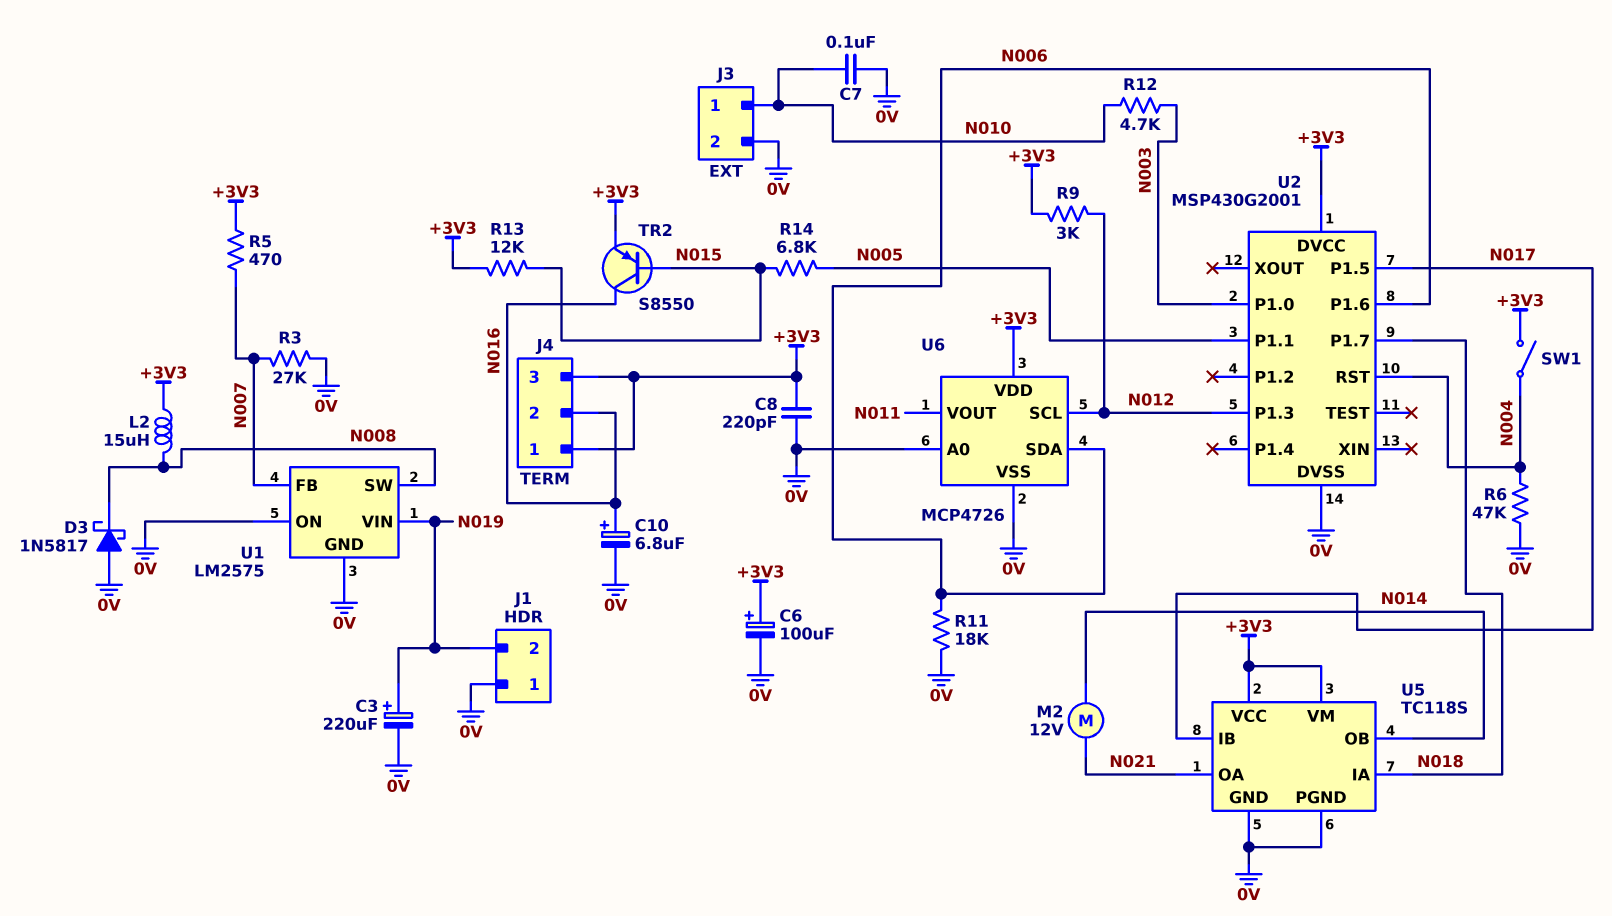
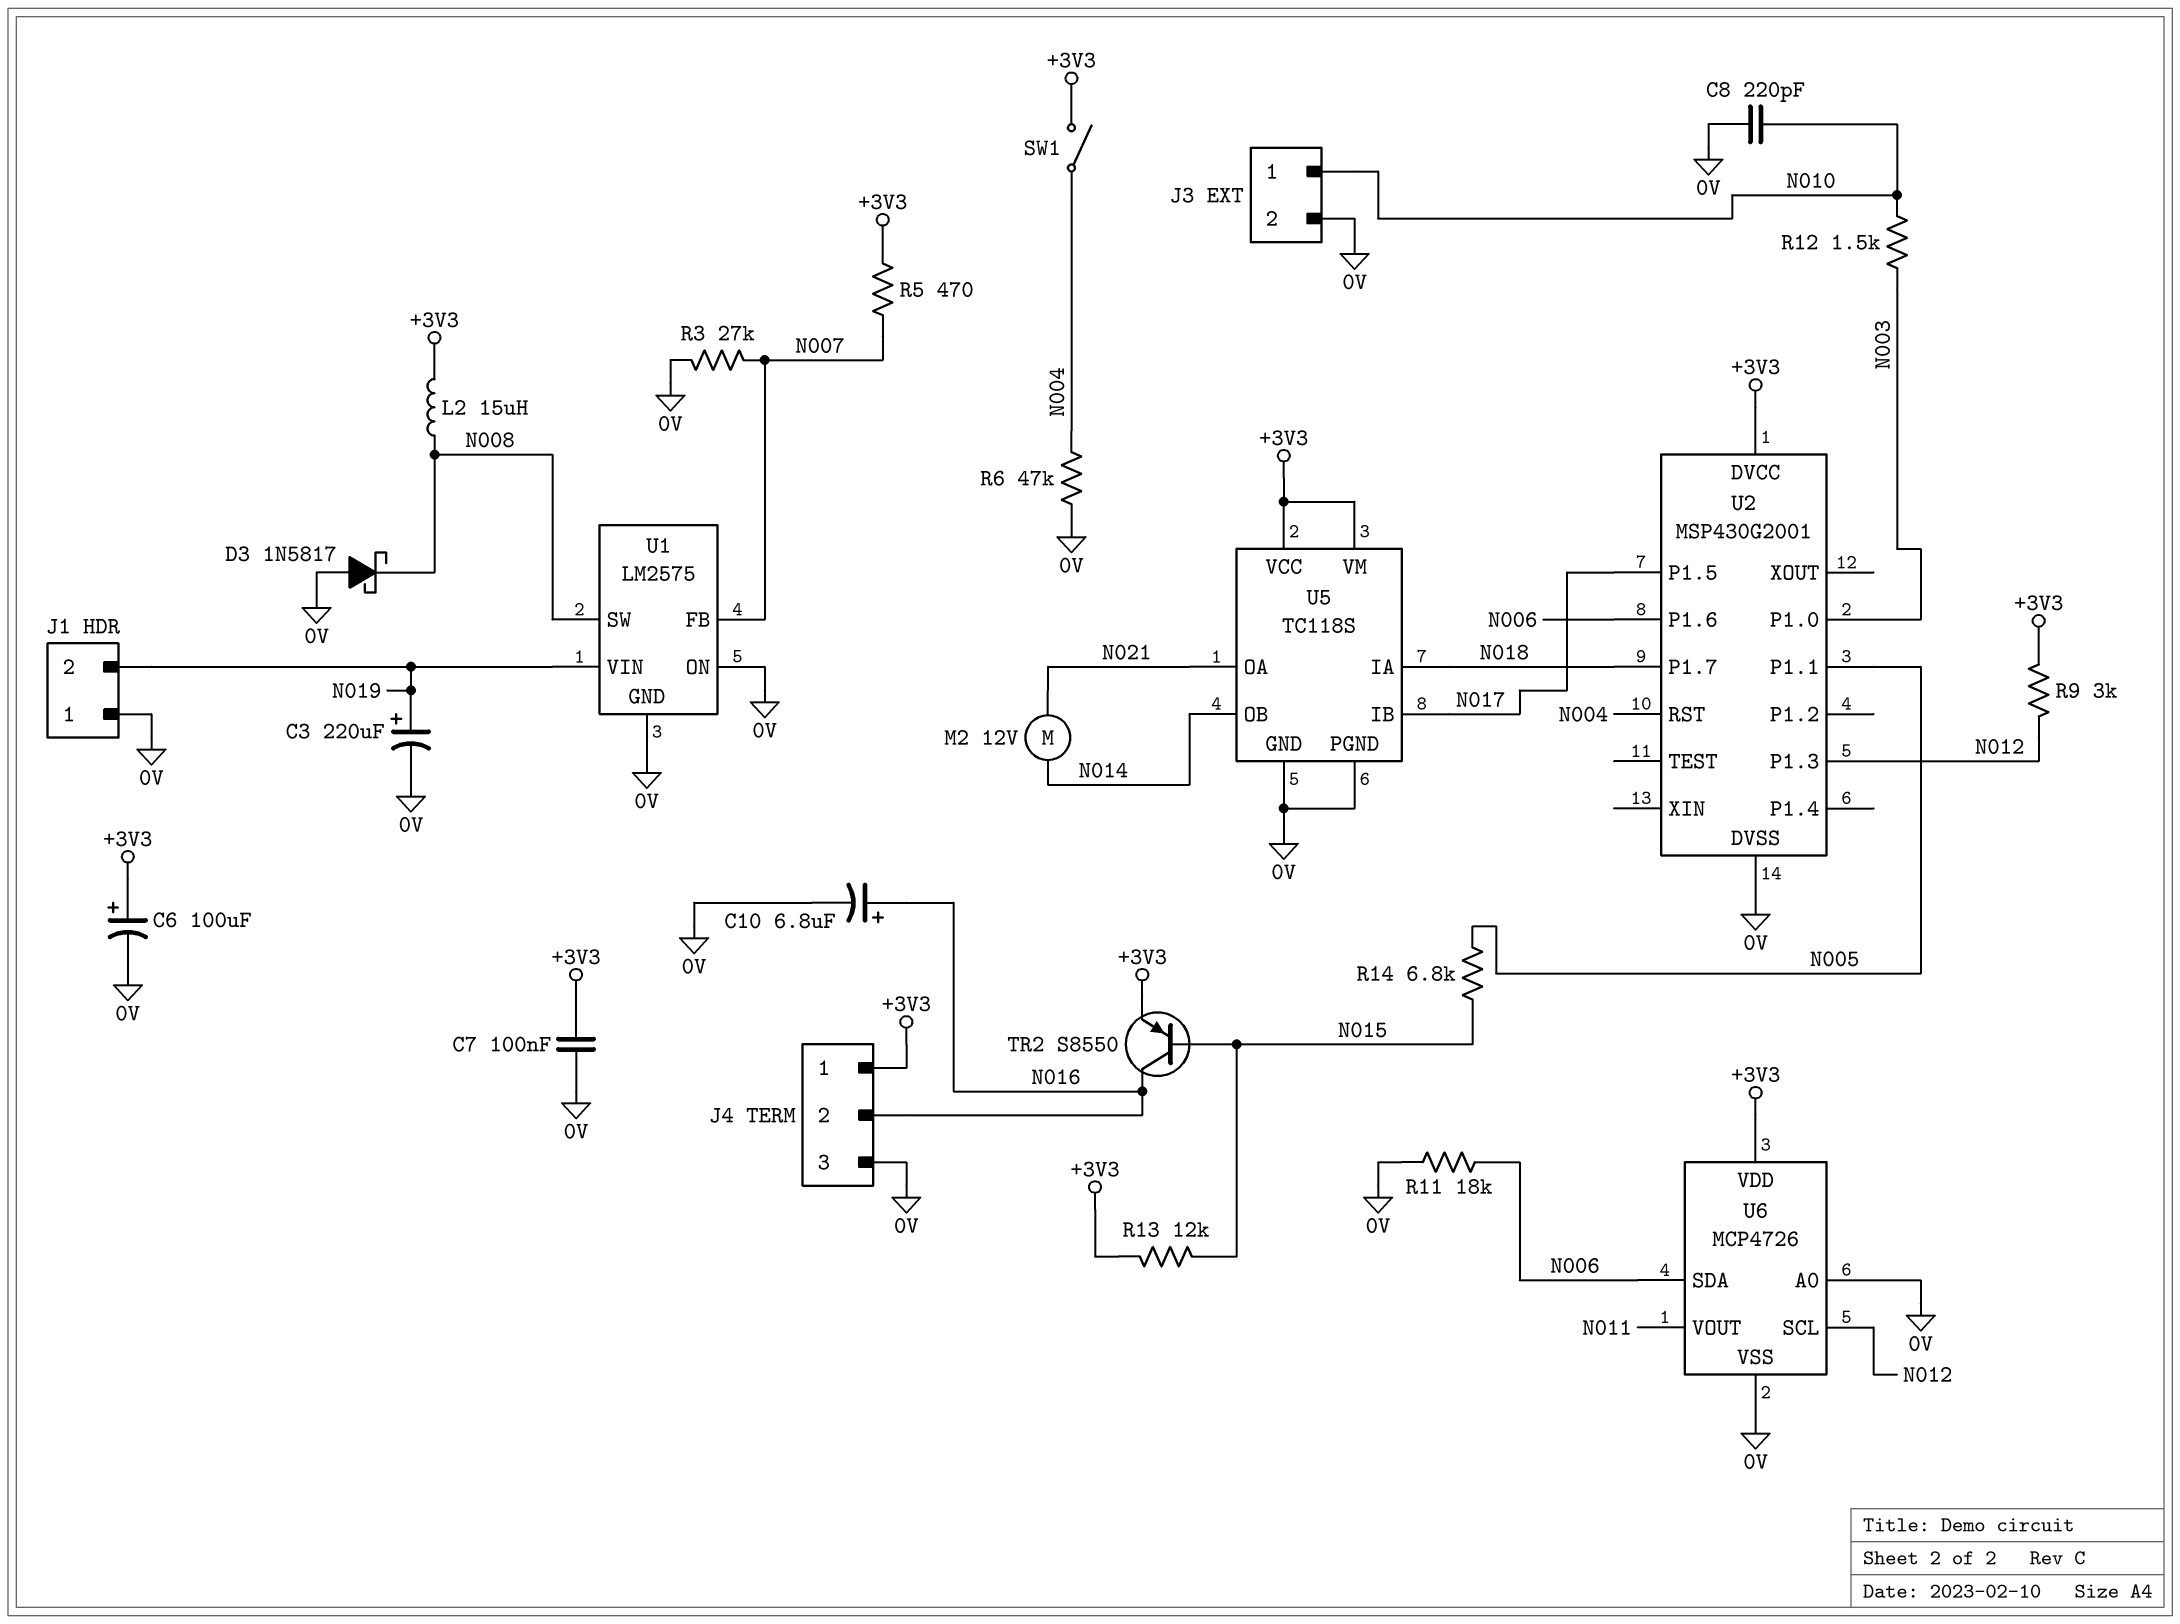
C7: 100nF (0V, N010) -> 100nF (+3V3, 0V)
C8: 220pF (+3V3, 0V) -> 220pF (0V, N010)
J4 pin 3: +3V3 -> 0V
R12: 4.7k (N003, N010) -> 1.5k (N003, N010)

